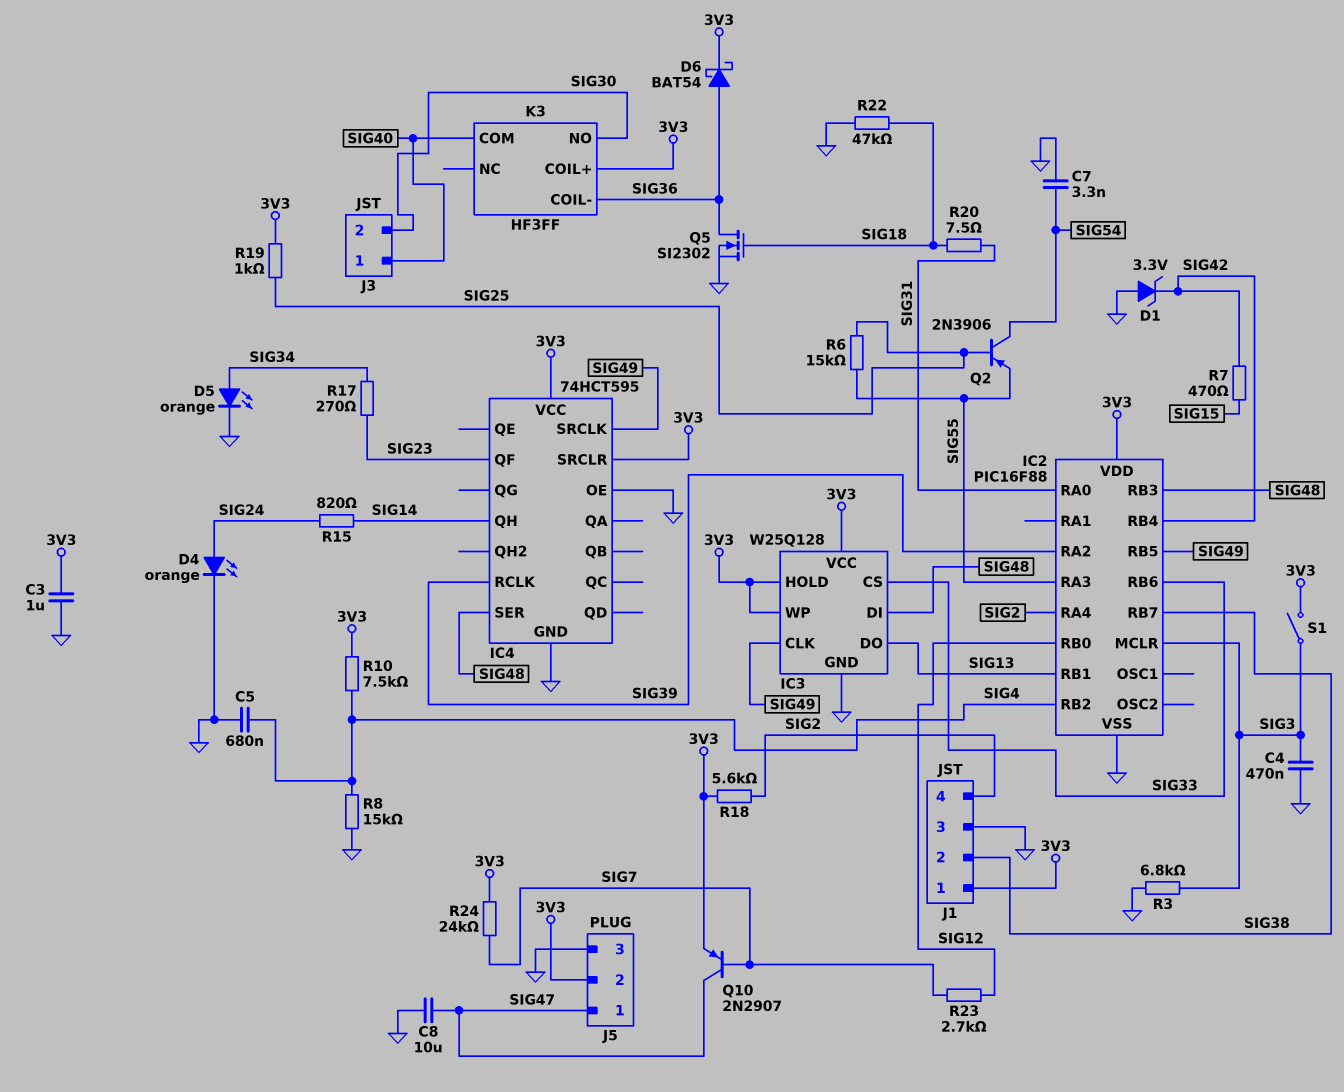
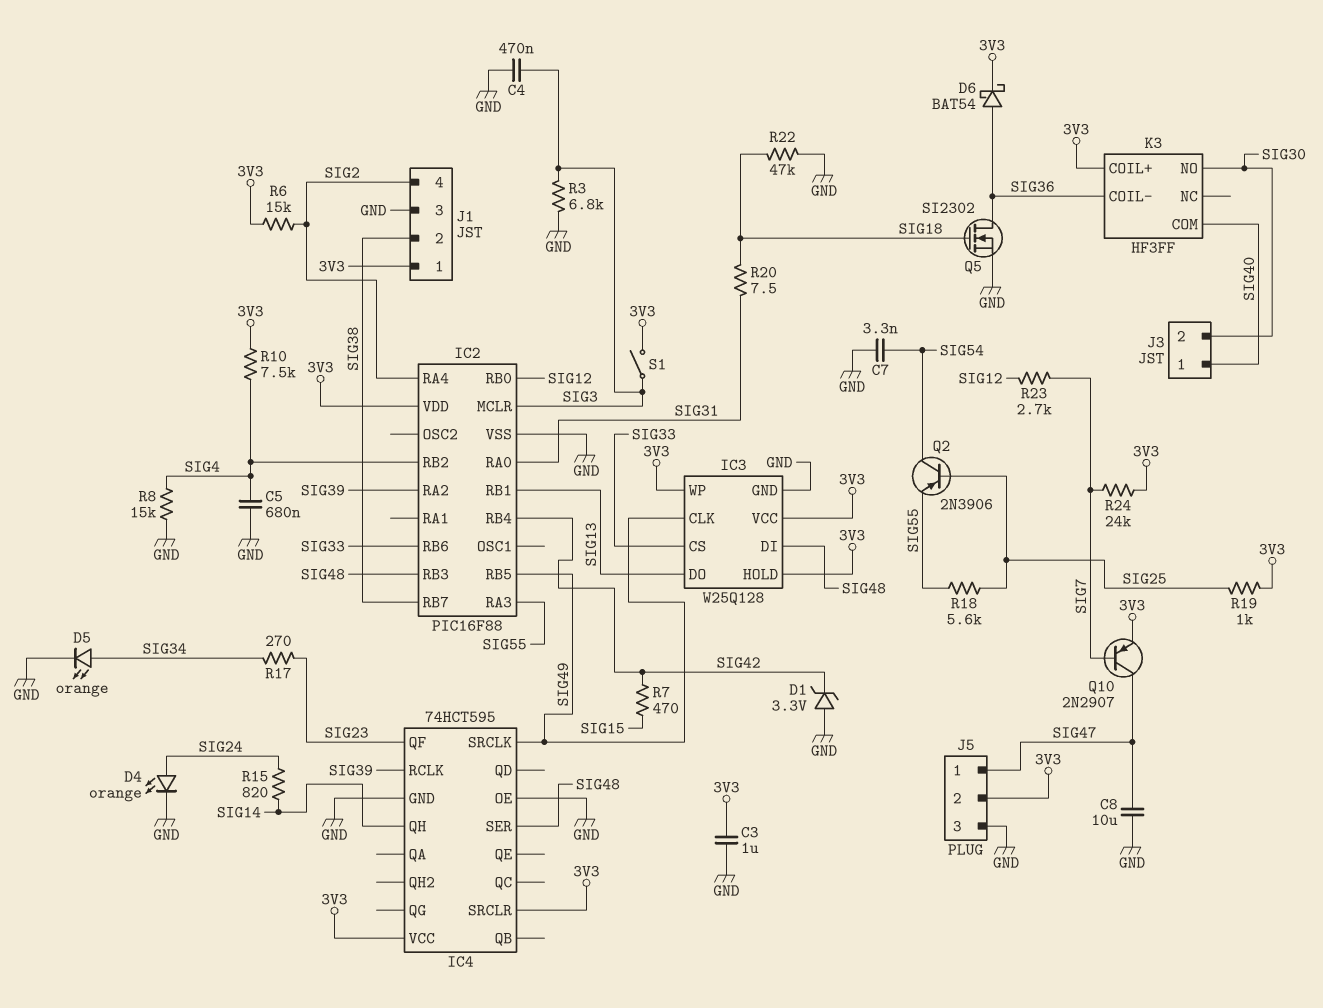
R6: 15k (SIG25, SIG55) -> 15k (3V3, SIG2)
R18: 5.6k (3V3, SIG2) -> 5.6k (SIG25, SIG55)

